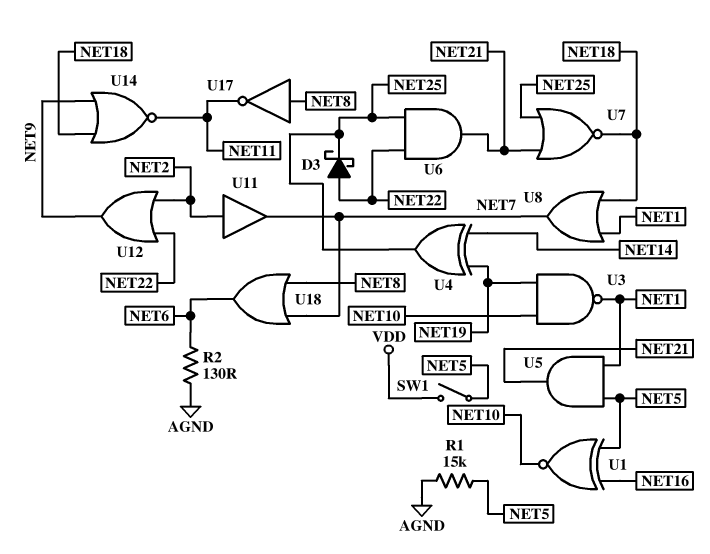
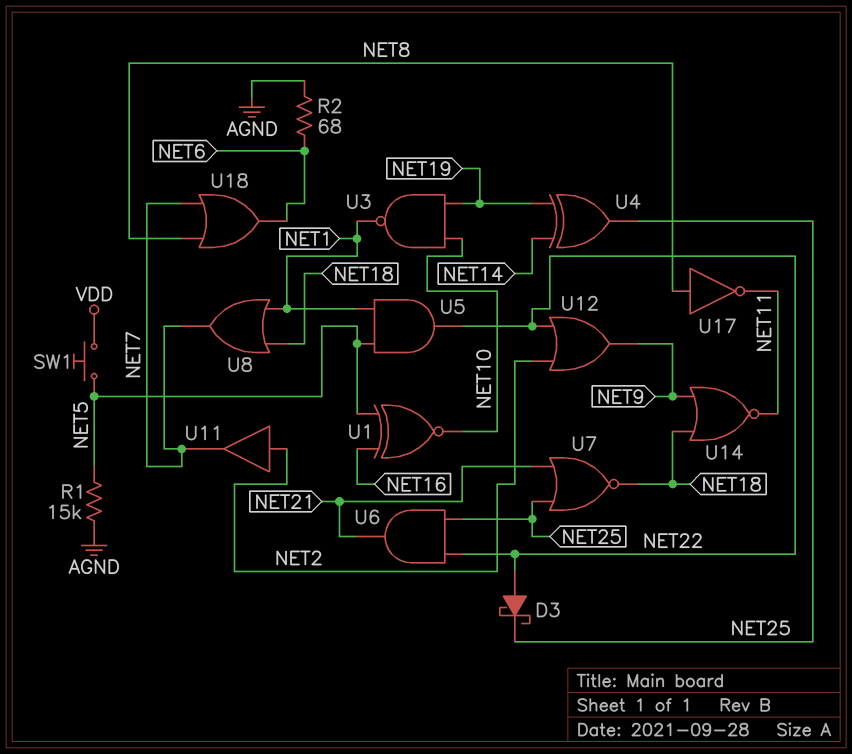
R2: 130 (AGND, NET6) -> 68 (AGND, NET6)
SW1: switch (NET5, VDD) -> button (NET5, VDD)
U5: AND (in NET1, in NET5, out NET21) -> AND (in NET1, in NET5, out NET22)

